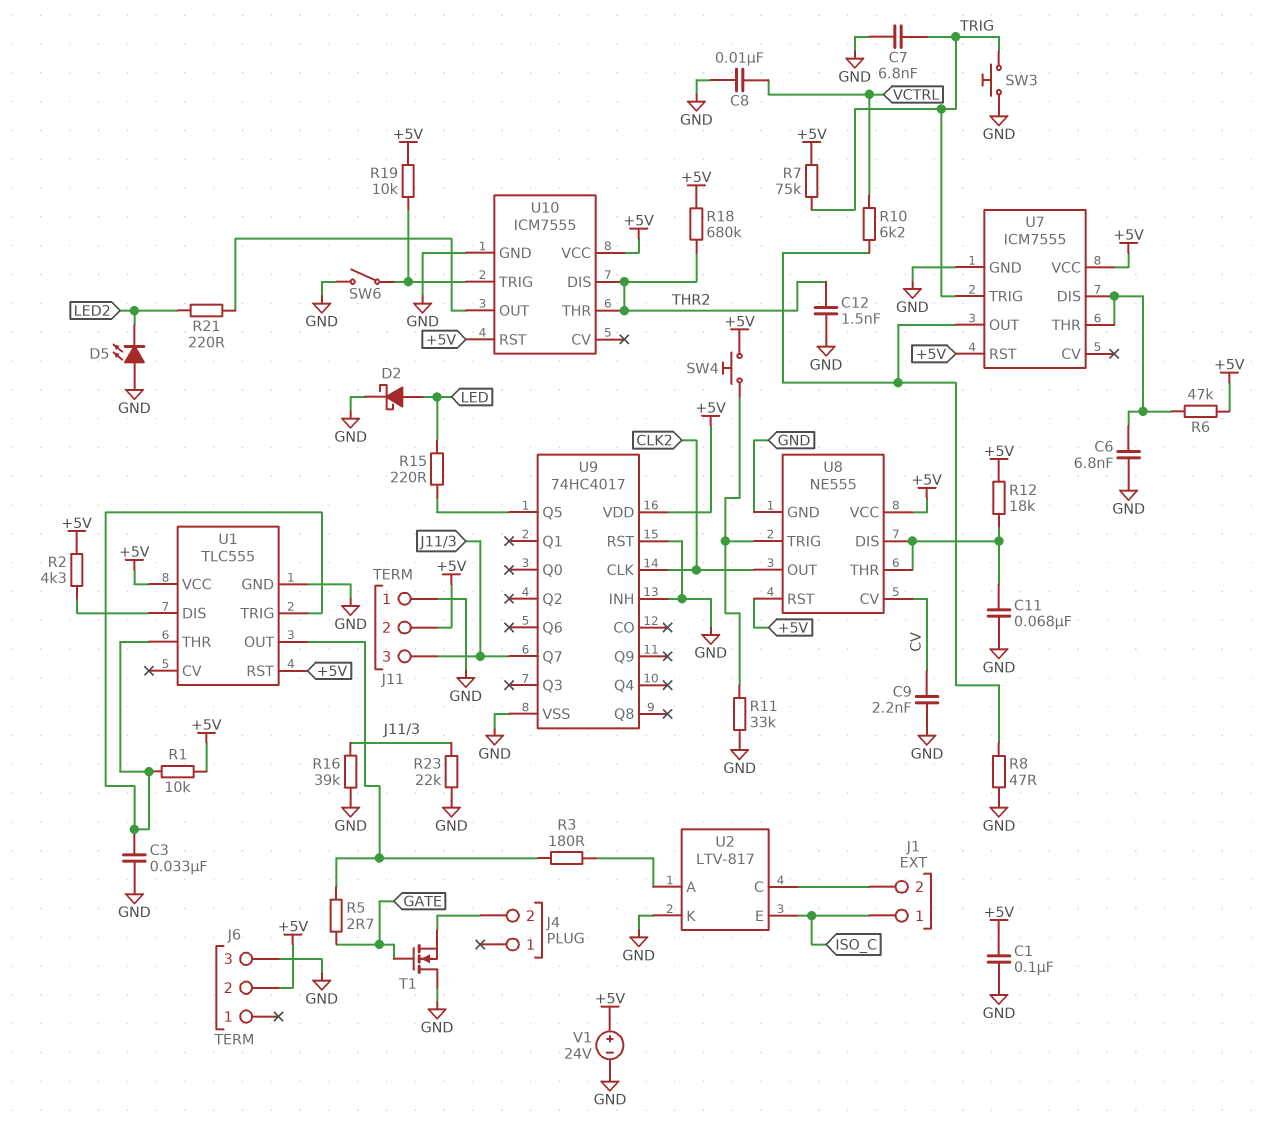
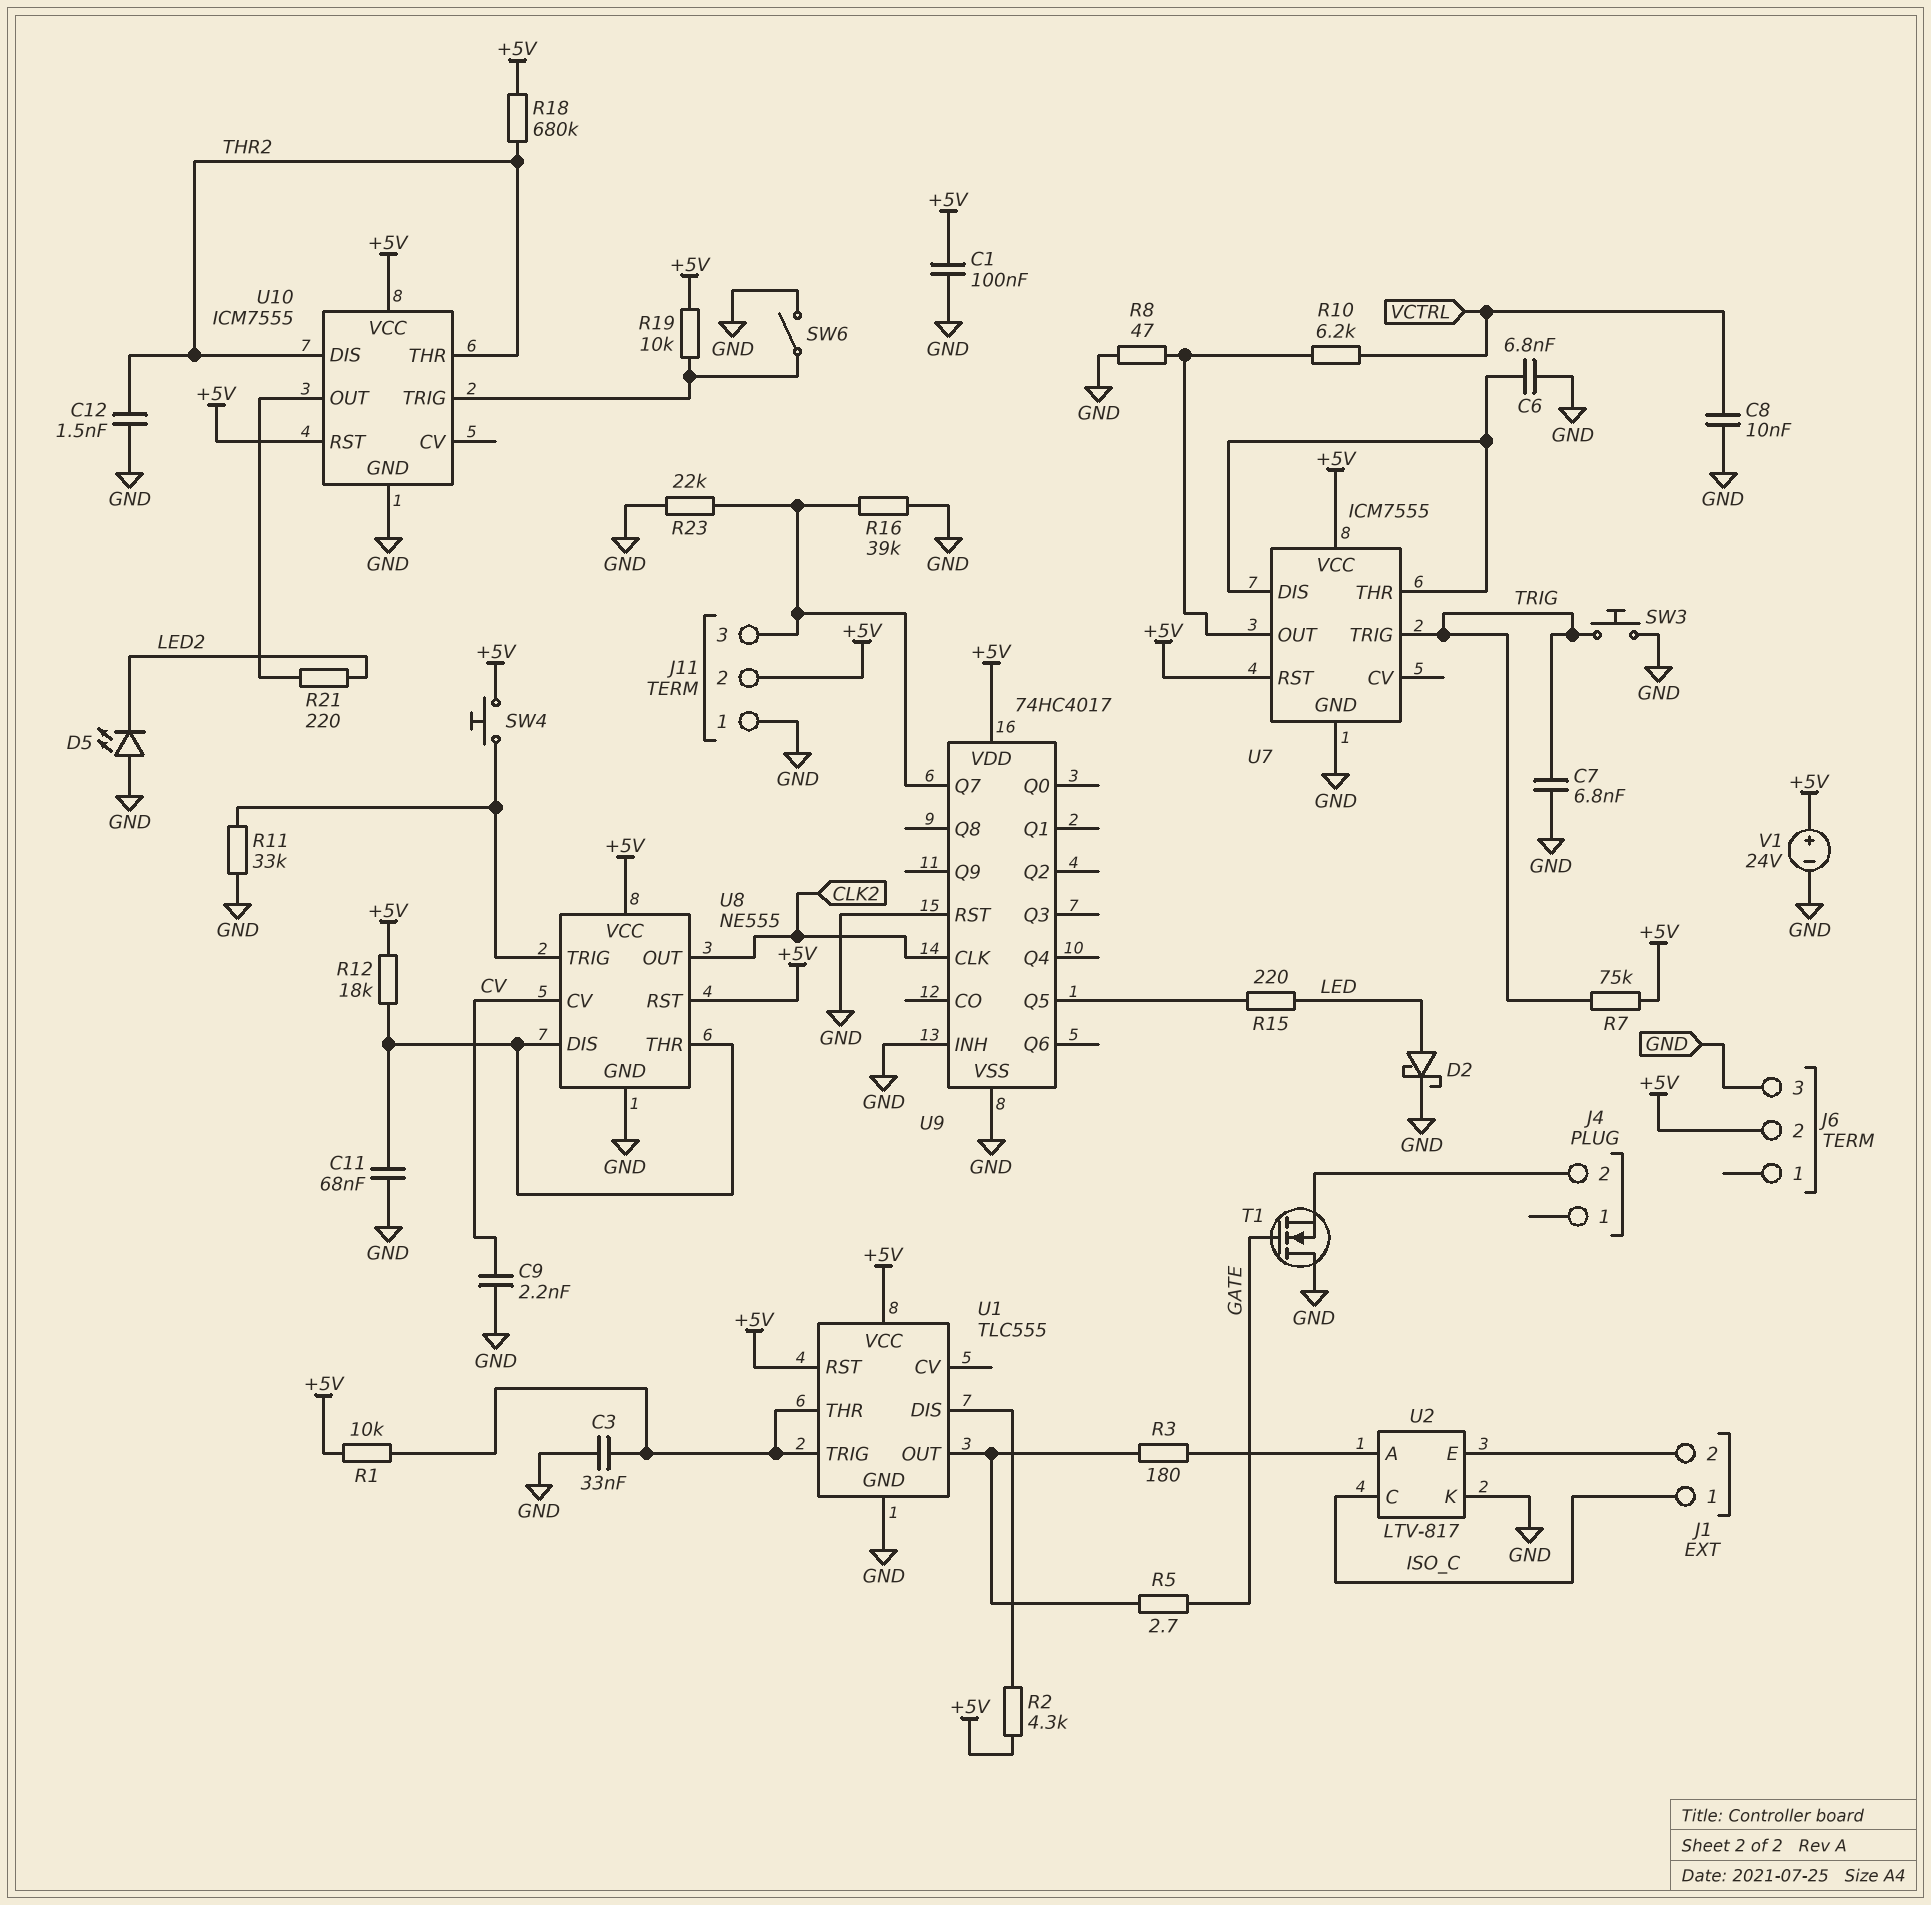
R6: 47k (+5V, U7/DIS) -> none
U2 pin C: J1/2 -> ISO_C
U2 pin E: ISO_C -> J1/2

